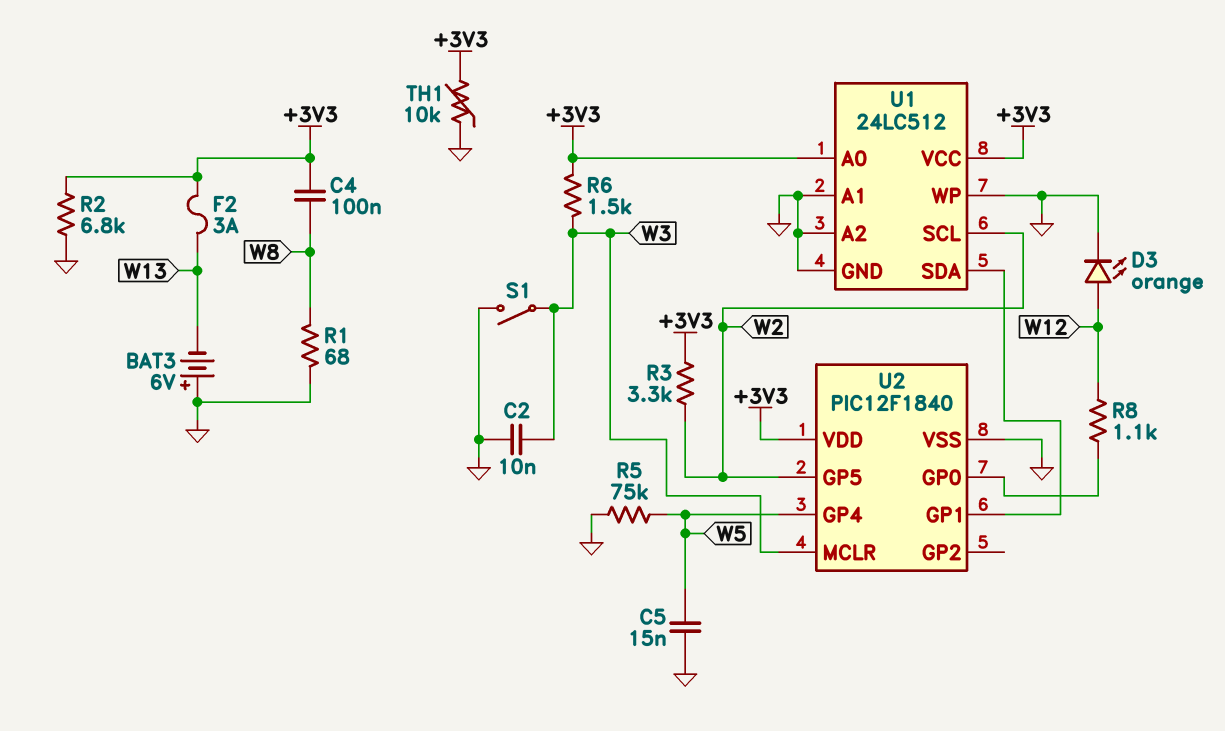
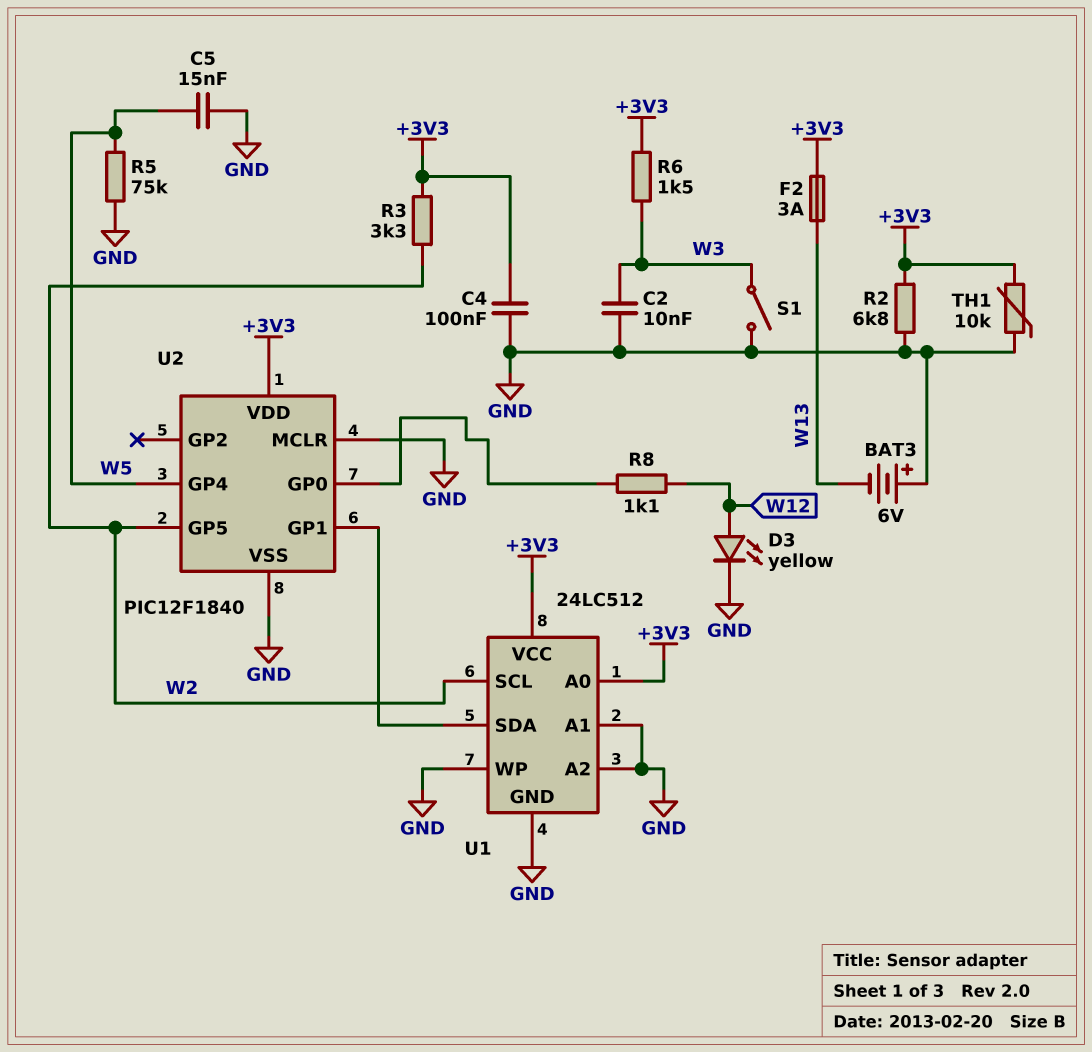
C4: 100nF (+3V3, W8) -> 100nF (+3V3, GND)
D3: LED orange (A W12, K GND) -> LED yellow (A W12, K GND)
R1: 68 (GND, W8) -> none
U2 pin MCLR: W3 -> GND

